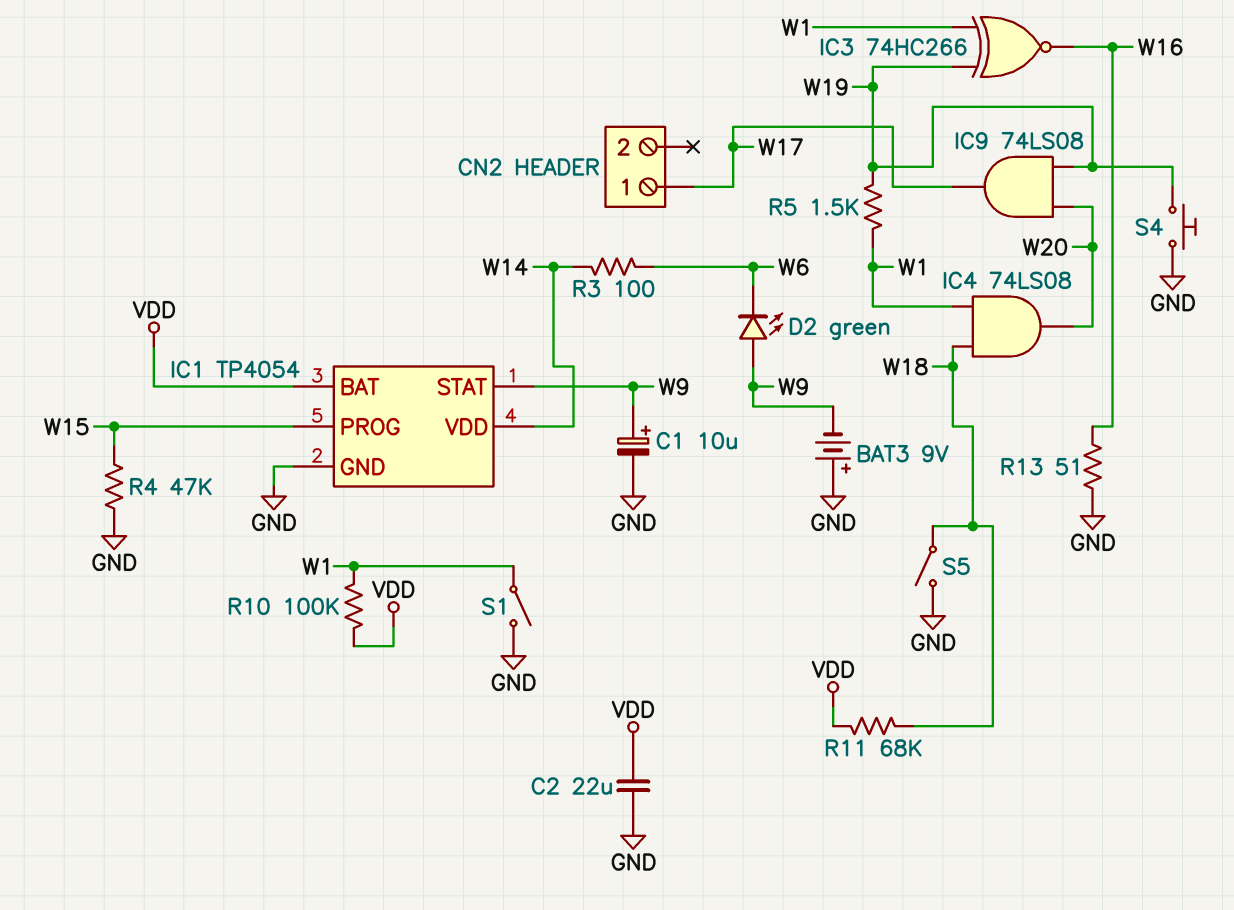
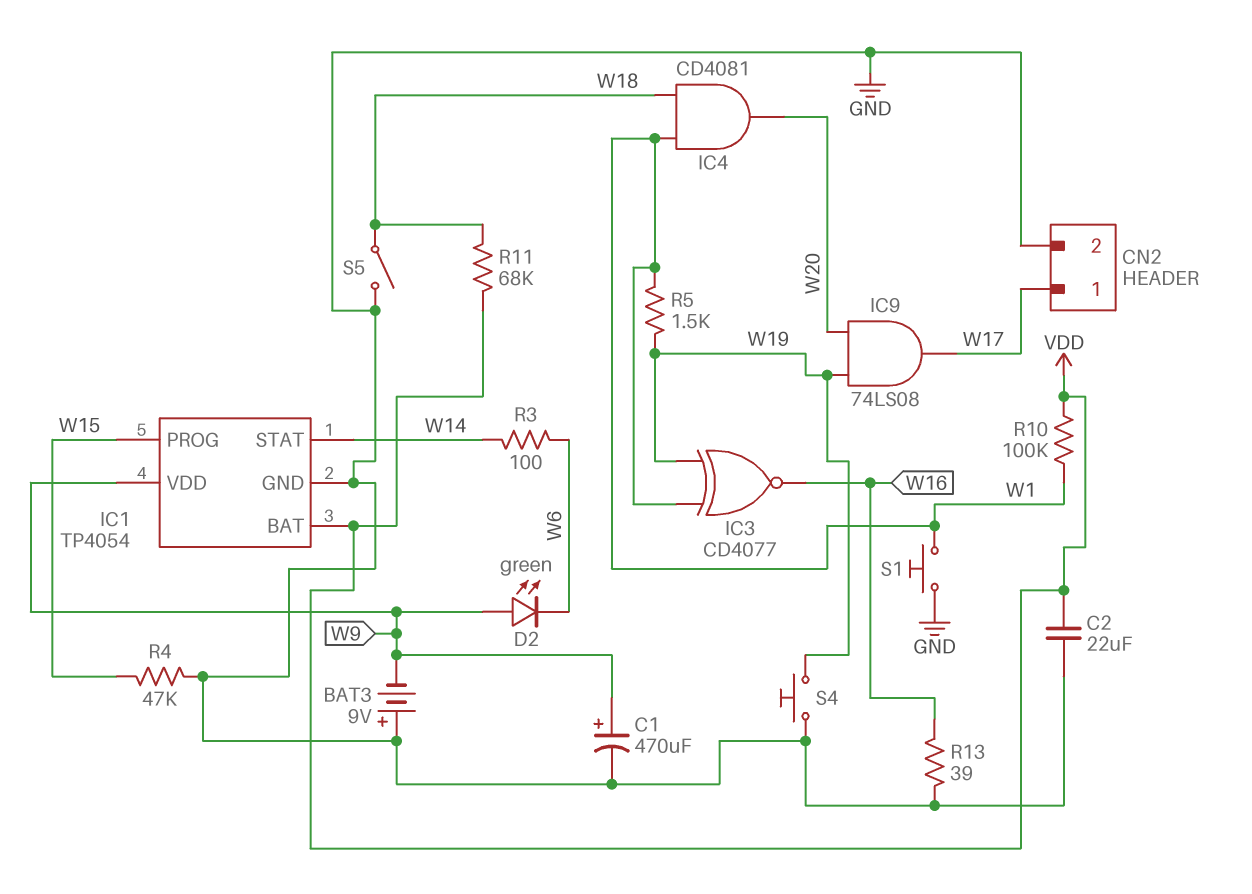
C1: 10uF (plus W9, minus GND) -> 470uF (plus W9, minus GND)
CN2 pin 2: none -> GND
IC1 pin STAT: W9 -> W14
IC1 pin VDD: W14 -> W9
IC3: XNOR 74HC266 (in W1, in W19, out W16) -> XNOR CD4077 (in W1, in W19, out W16)
IC4: AND 74LS08 (in W1, in W18, out W20) -> AND CD4081 (in W1, in W18, out W20)
R13: 51 (GND, W16) -> 39 (GND, W16)
S1: switch (GND, W1) -> button (GND, W1)

